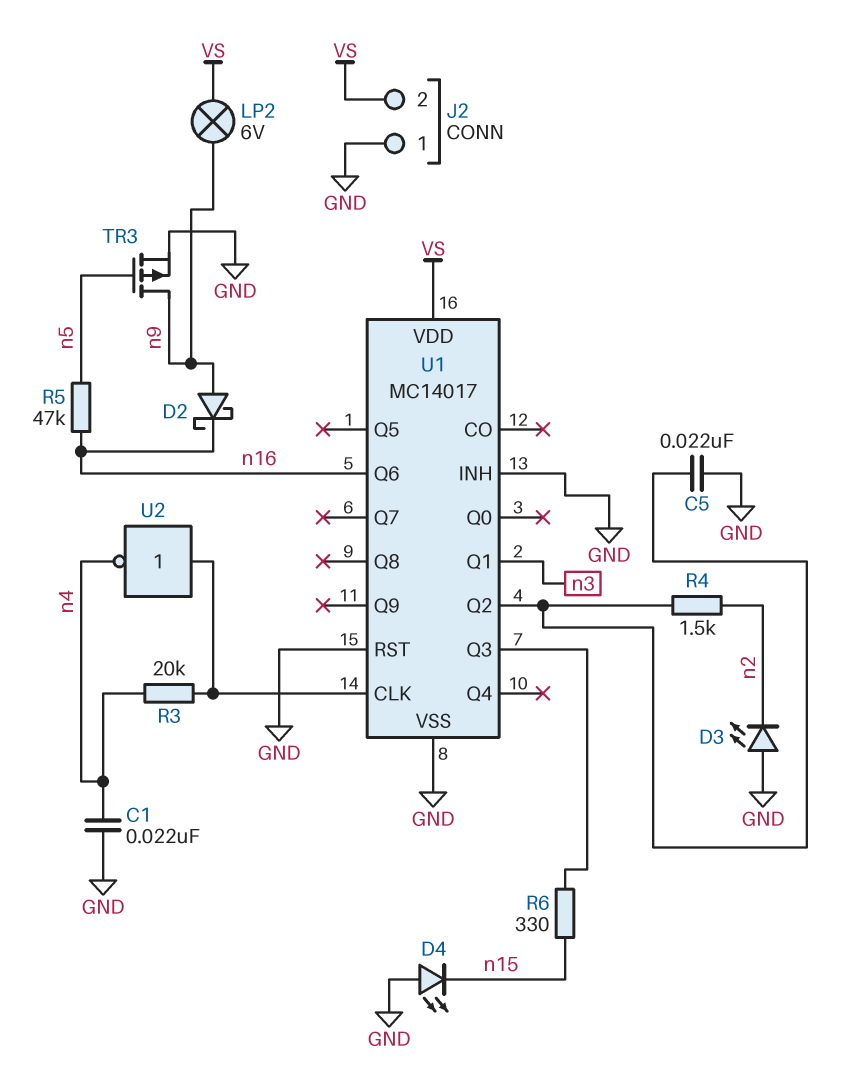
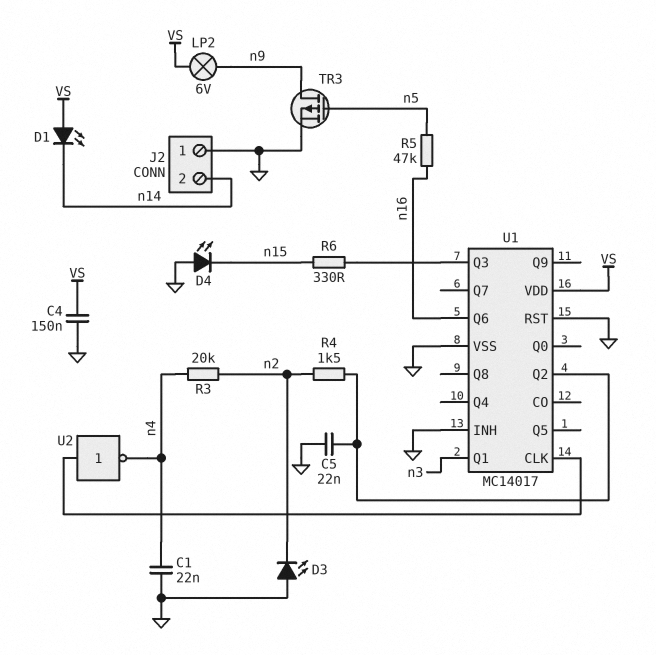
C4: none -> 150nF (GND, VS)
D1: none -> LED (A VS, K n14)
D2: schottky (A n9, K n16) -> none
J2 pin 2: VS -> n14
R3: 20k (U1/CLK, n4) -> 20k (n2, n4)

